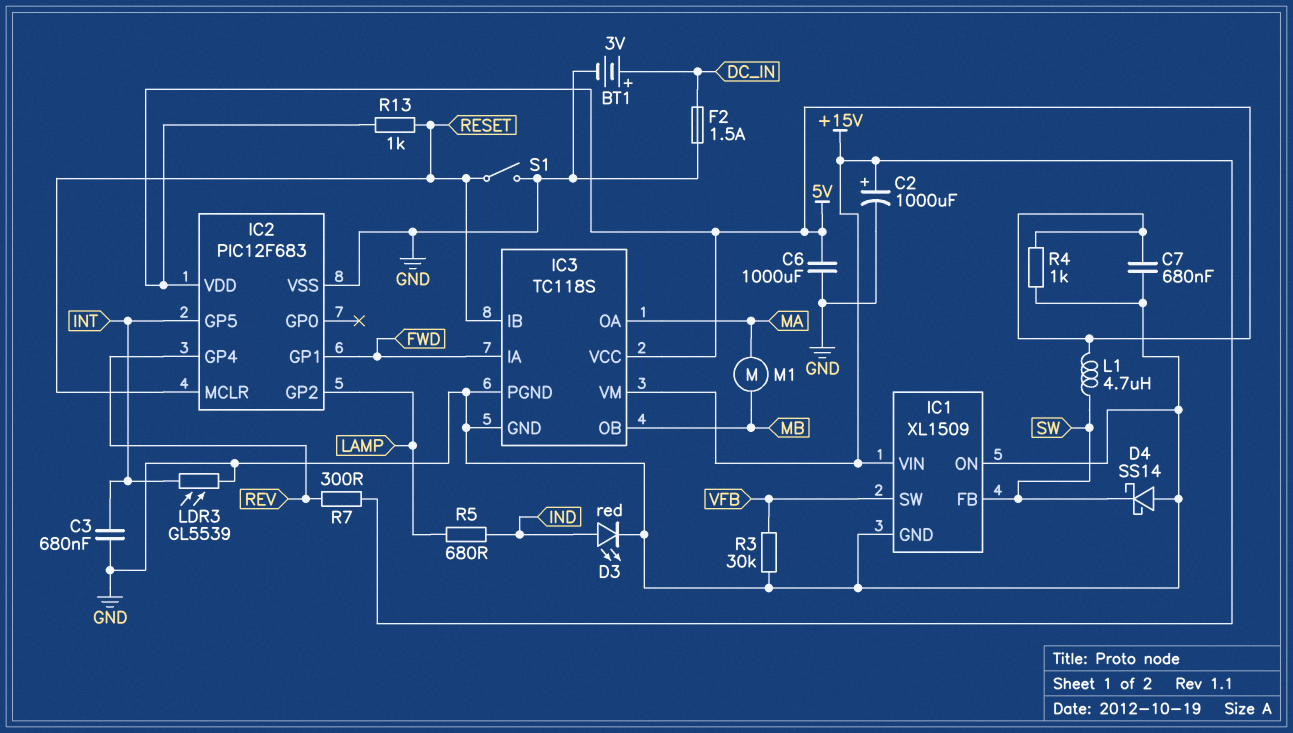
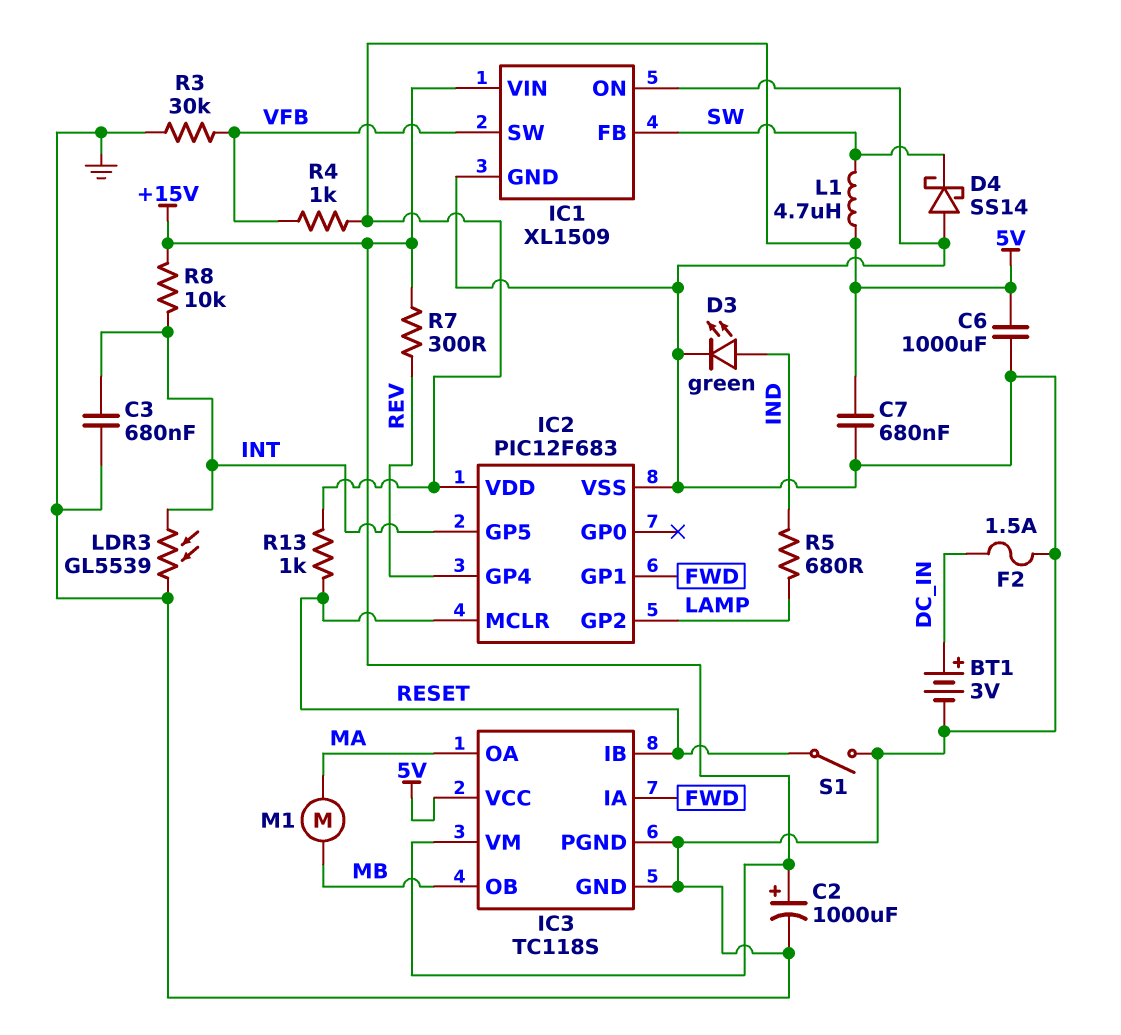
D3: LED red (A IND, K GND) -> LED green (A IND, K GND)
R4: 1k (5V, GND) -> 1k (5V, VFB)
R8: none -> 10k (+15V, INT)

